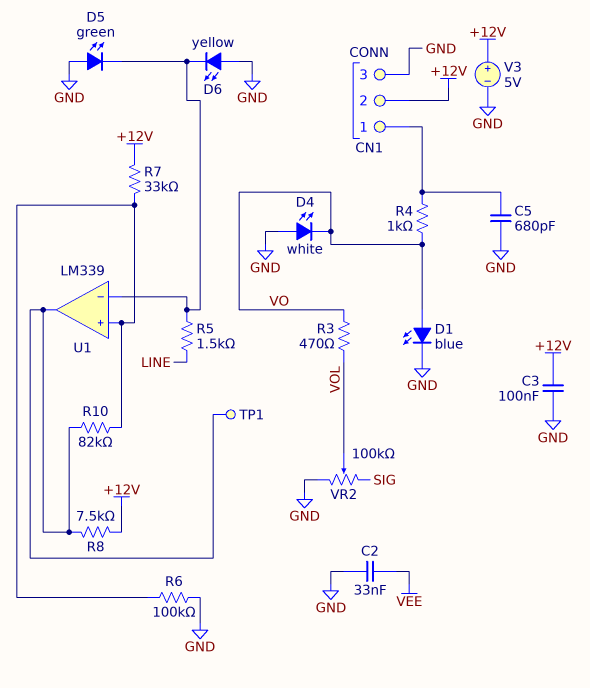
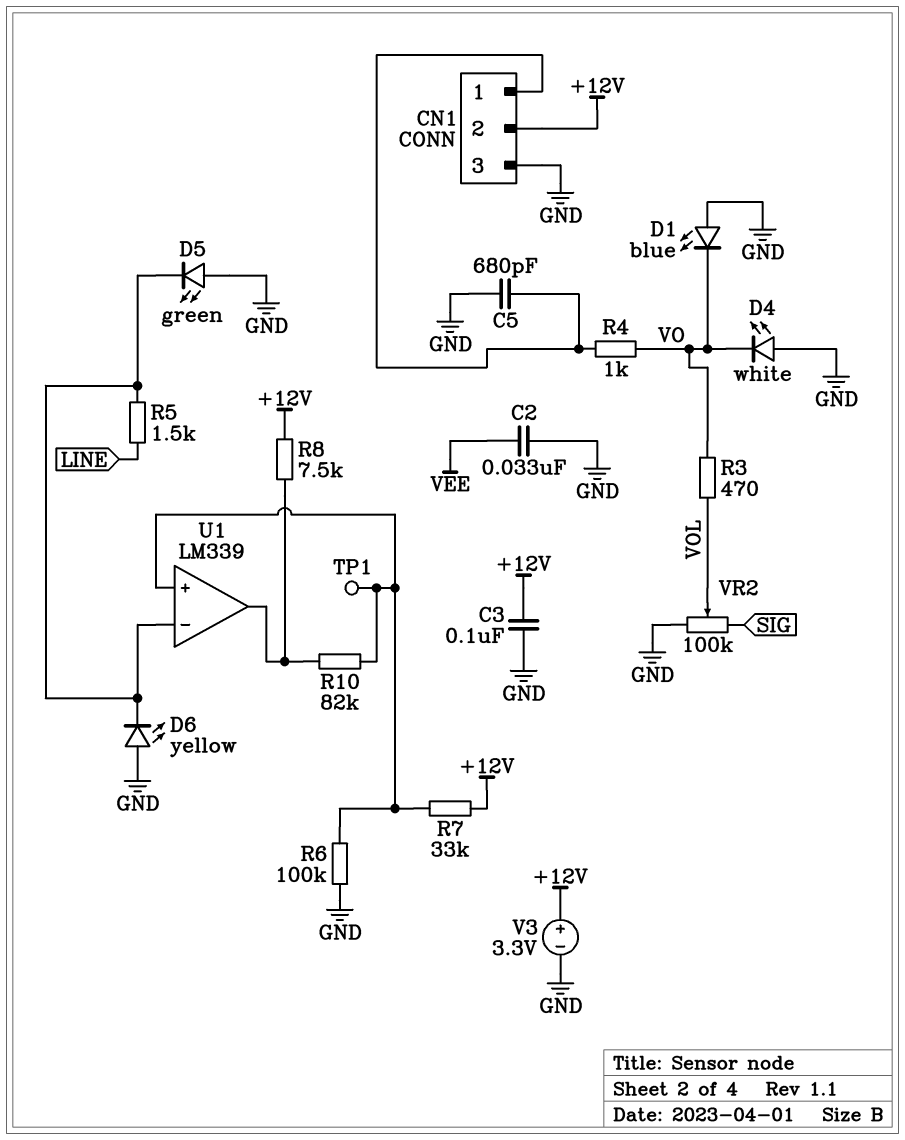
D1: LED blue (A VO, K GND) -> LED blue (A GND, K VO)
TP1: test point (U1/out) -> test point (U1/in+)
V3: 5V (plus +12V, minus GND) -> 3.3V (plus +12V, minus GND)

